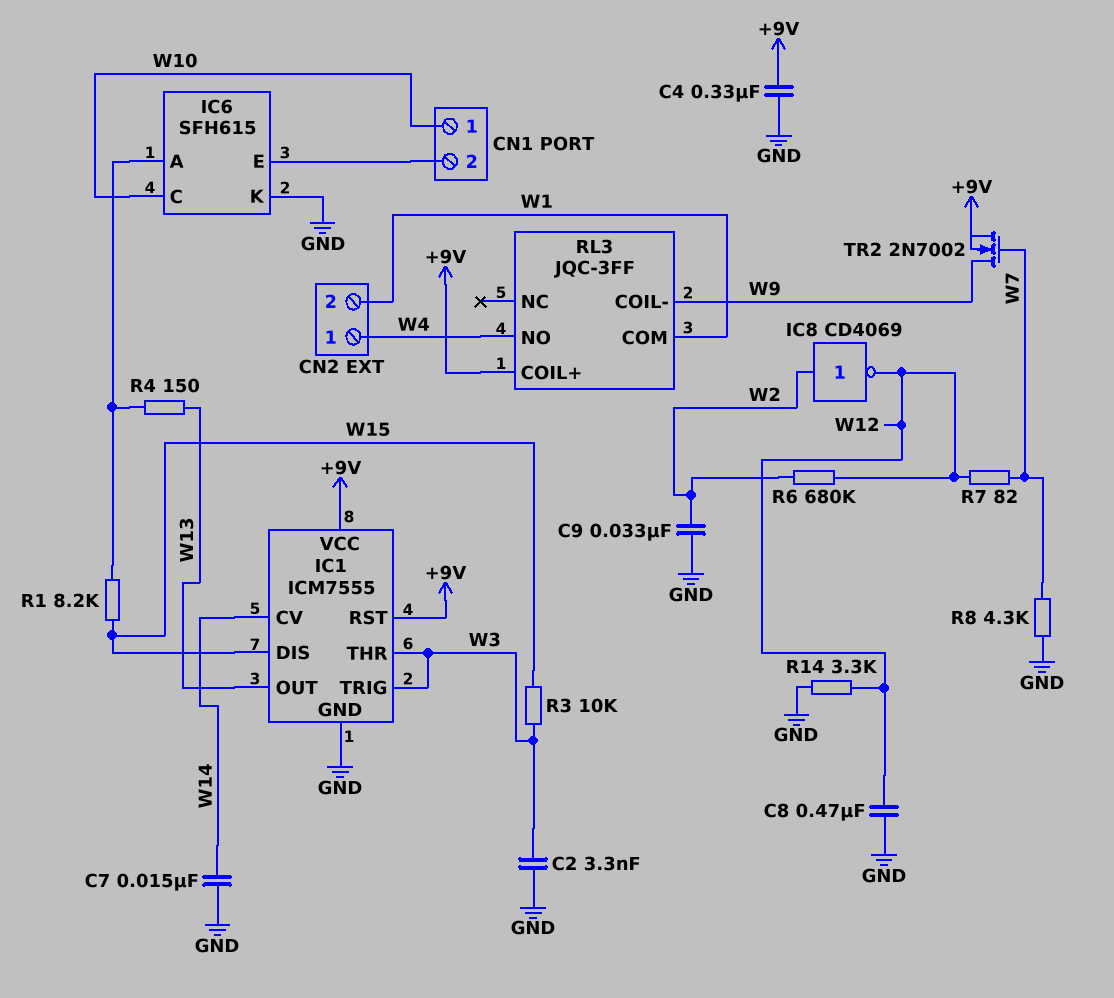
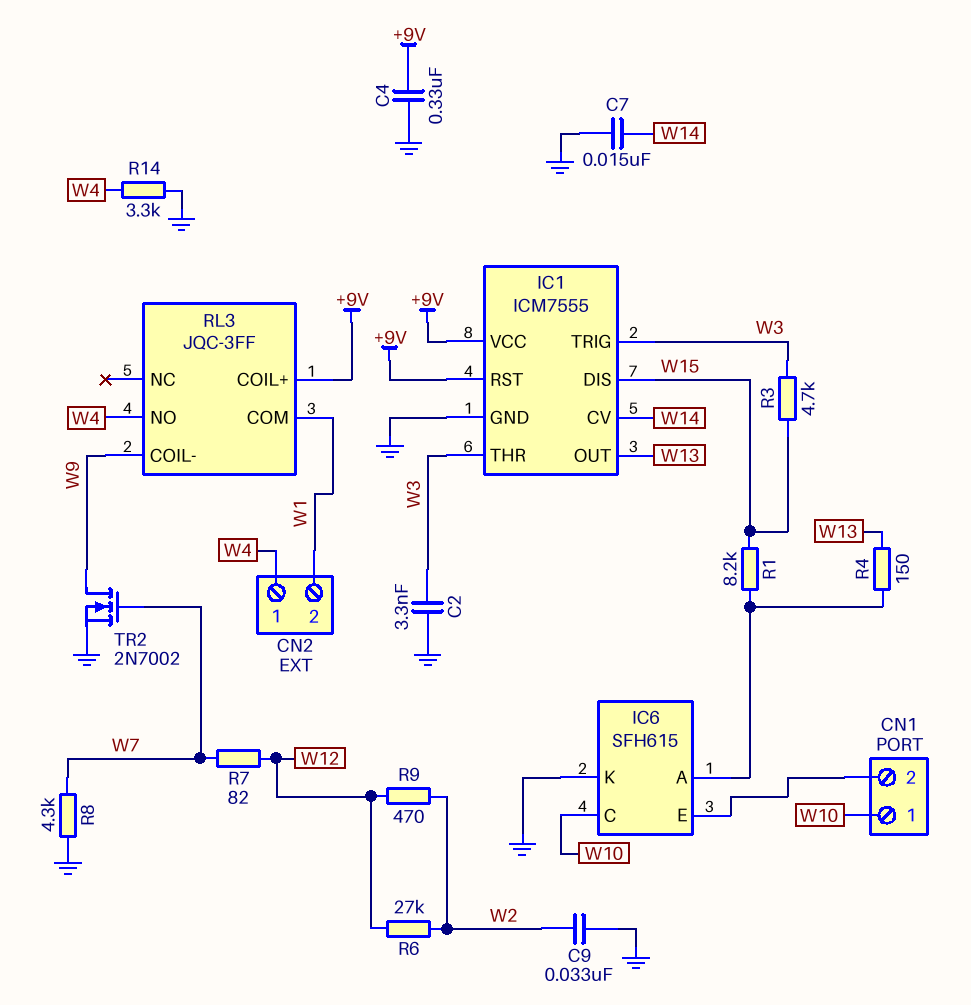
C8: 470nF (GND, W12) -> none
IC8: NOT CD4069 (in W2, out W12) -> none
R3: 10k (W3, W15) -> 4.7k (W3, W15)
R6: 680k (W2, W12) -> 27k (W2, W12)
R9: none -> 470 (W2, W12)
R14: 3.3k (GND, W12) -> 3.3k (GND, W4)
TR2: NMOS 2N7002 (G W7, D W9, S +9V) -> NMOS 2N7002 (G W7, D W9, S GND)

